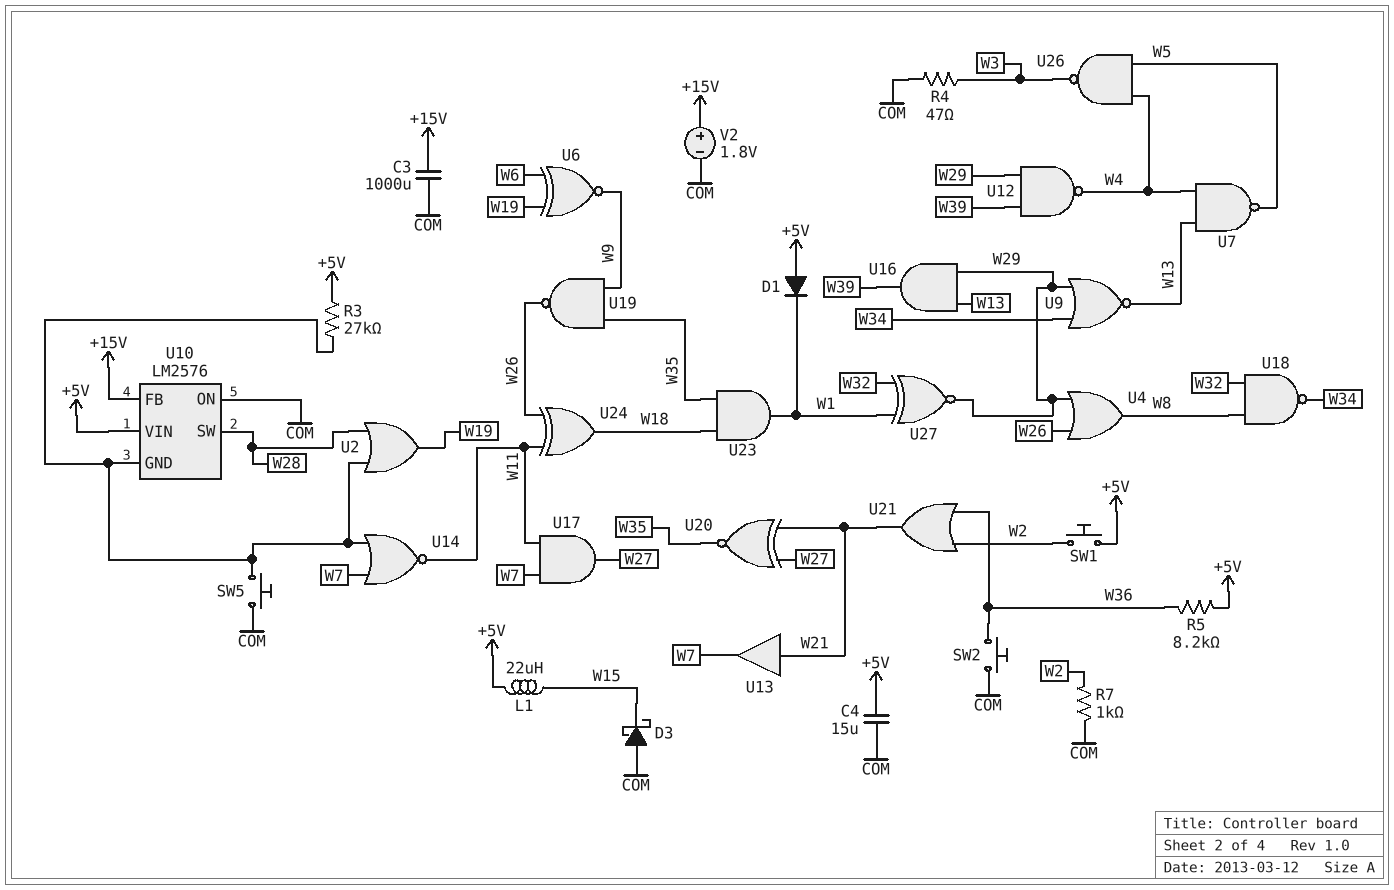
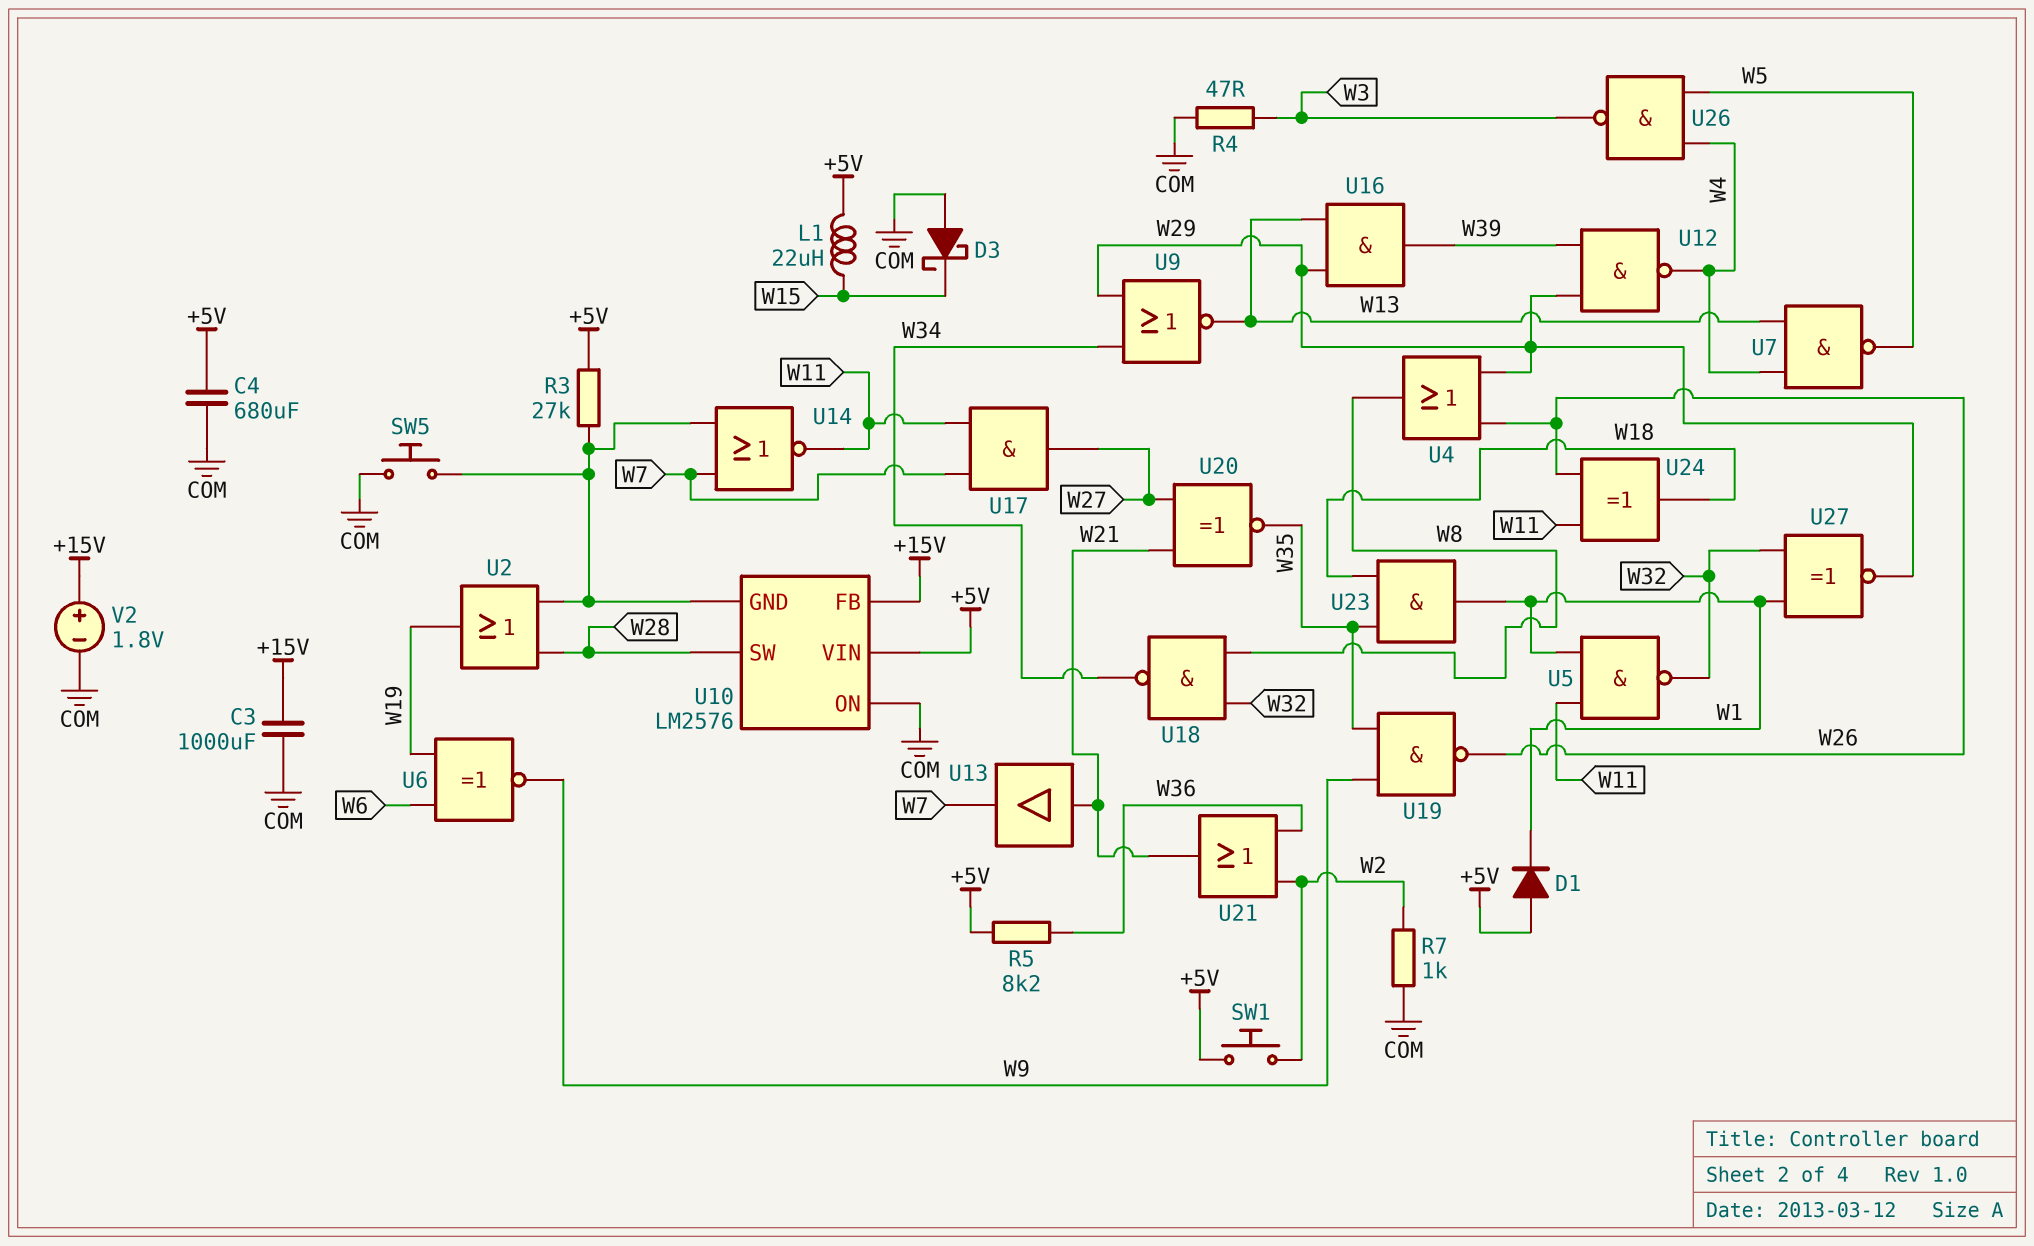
C4: 15uF (+5V, COM) -> 680uF (+5V, COM)
SW2: button (COM, W36) -> none
U5: none -> NAND (in W1, in W11, out W32)

